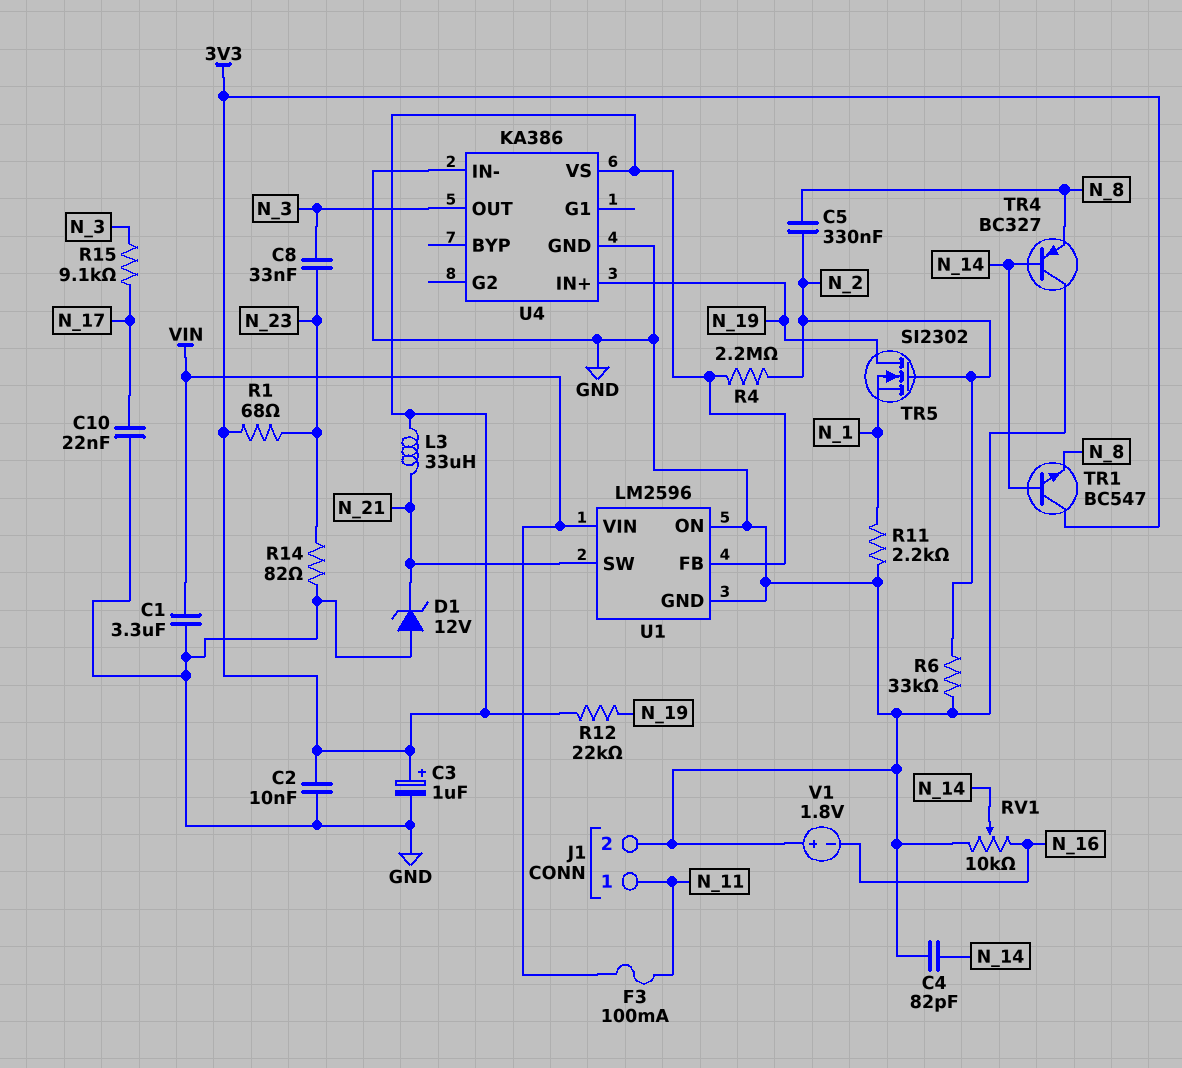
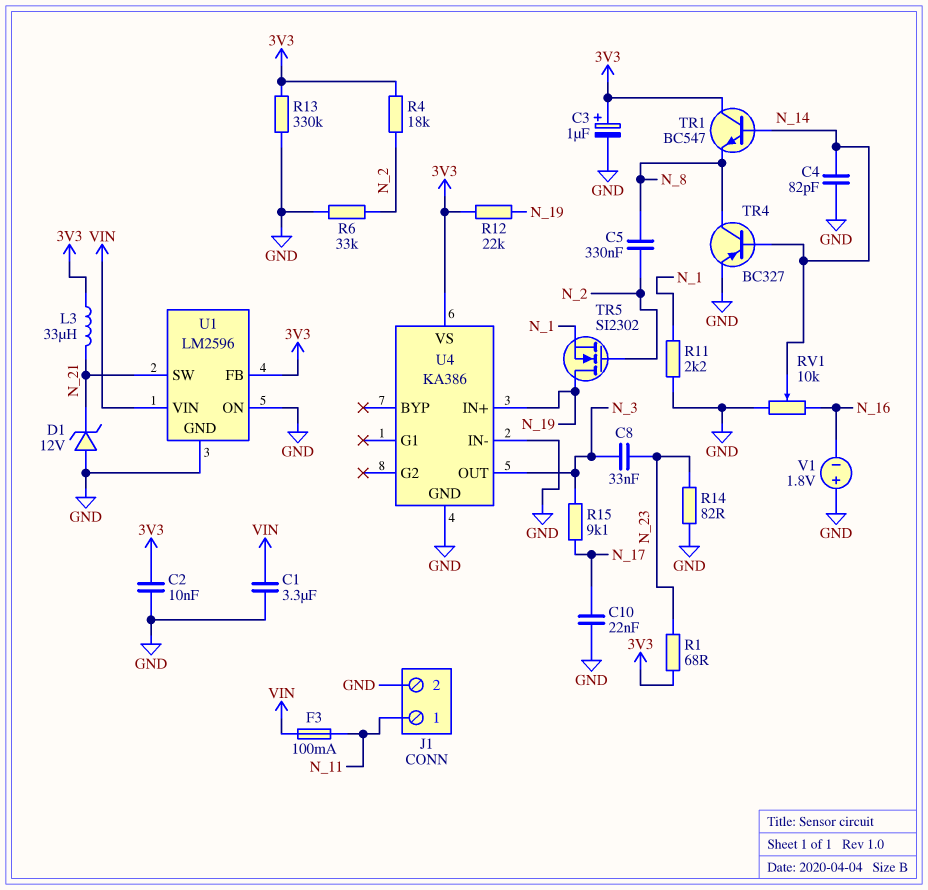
R4: 2.2M (3V3, N_2) -> 18k (3V3, N_2)
R13: none -> 330k (3V3, GND)
TR4: PNP BC327 (B N_14, C GND, E N_8) -> PNP BC327 (B N_14, C N_8, E GND)

